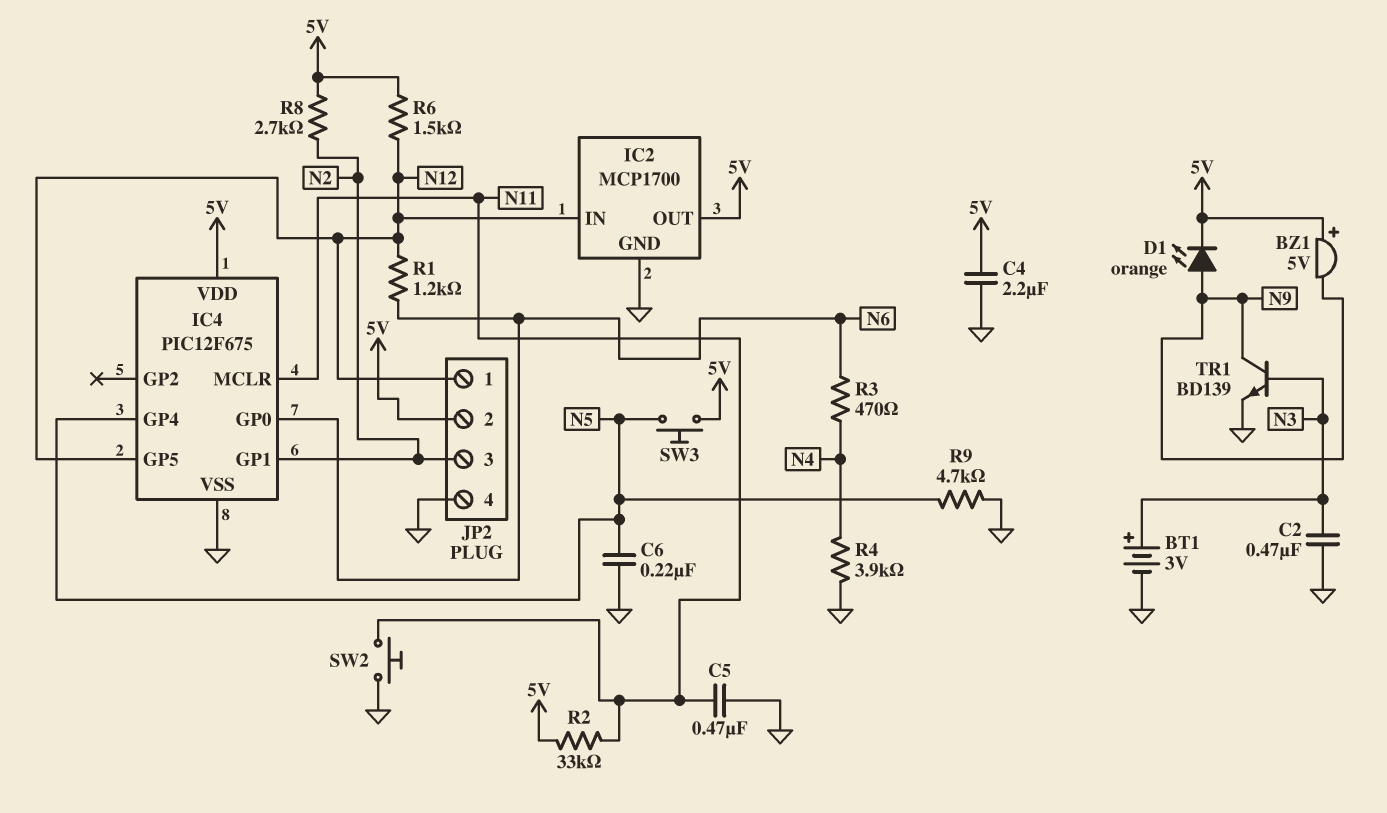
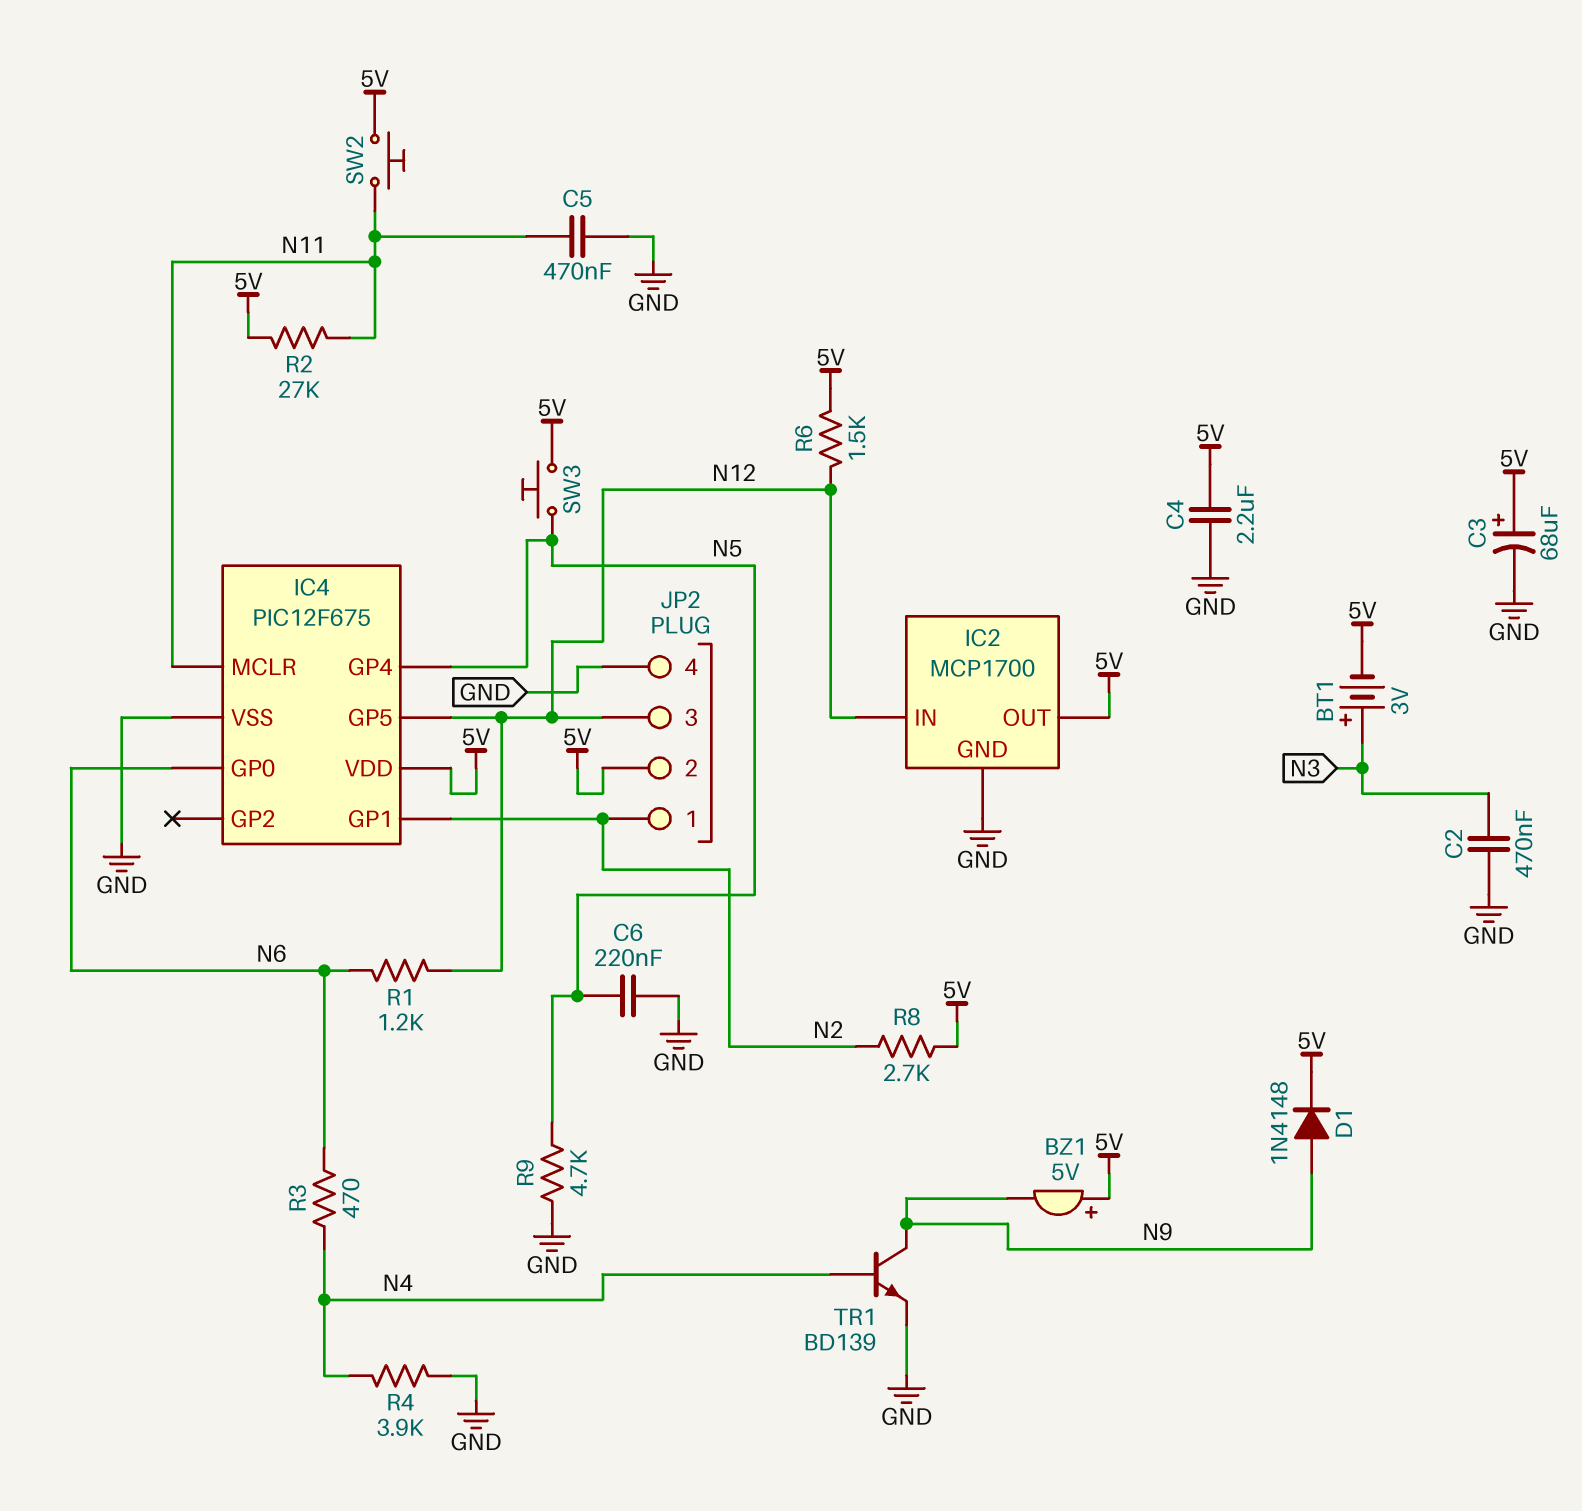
BT1: 3V (plus N3, minus GND) -> 3V (plus N3, minus 5V)
C3: none -> 68uF (plus 5V, minus GND)
D1: LED orange (A N9, K 5V) -> diode 1N4148 (A N9, K 5V)
JP2 pin 1: N12 -> N2
JP2 pin 3: N2 -> N12
R2: 33k (5V, N11) -> 27k (5V, N11)
SW2: button (GND, N11) -> button (5V, N11)
TR1: NPN BD139 (B N3, C N9, E GND) -> NPN BD139 (B N4, C N9, E GND)

